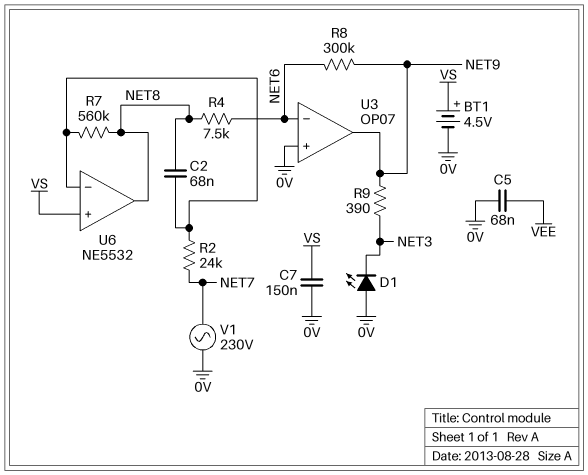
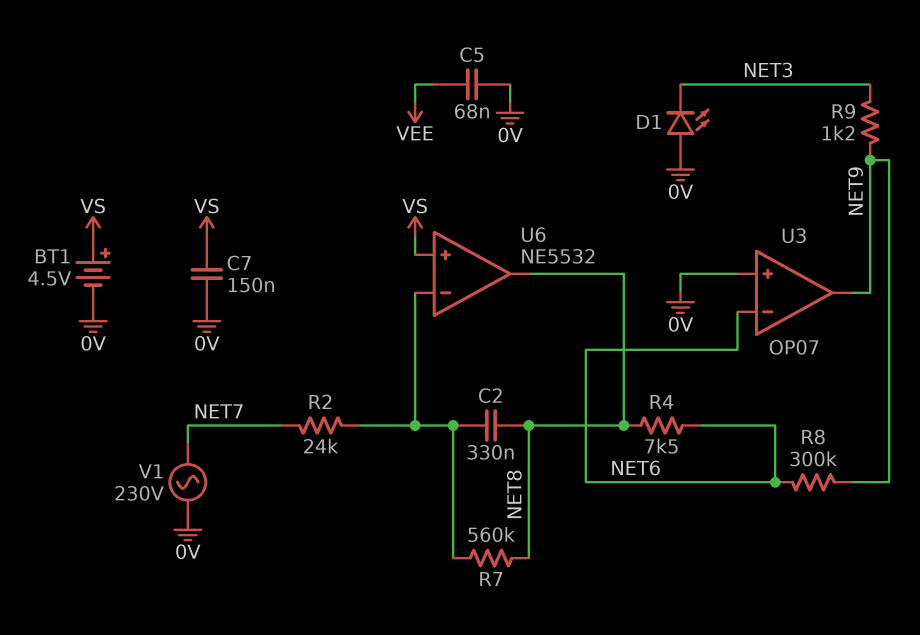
C2: 68nF (NET8, U6/in-) -> 330nF (NET8, U6/in-)
R9: 390 (NET3, NET9) -> 1.2k (NET3, NET9)

